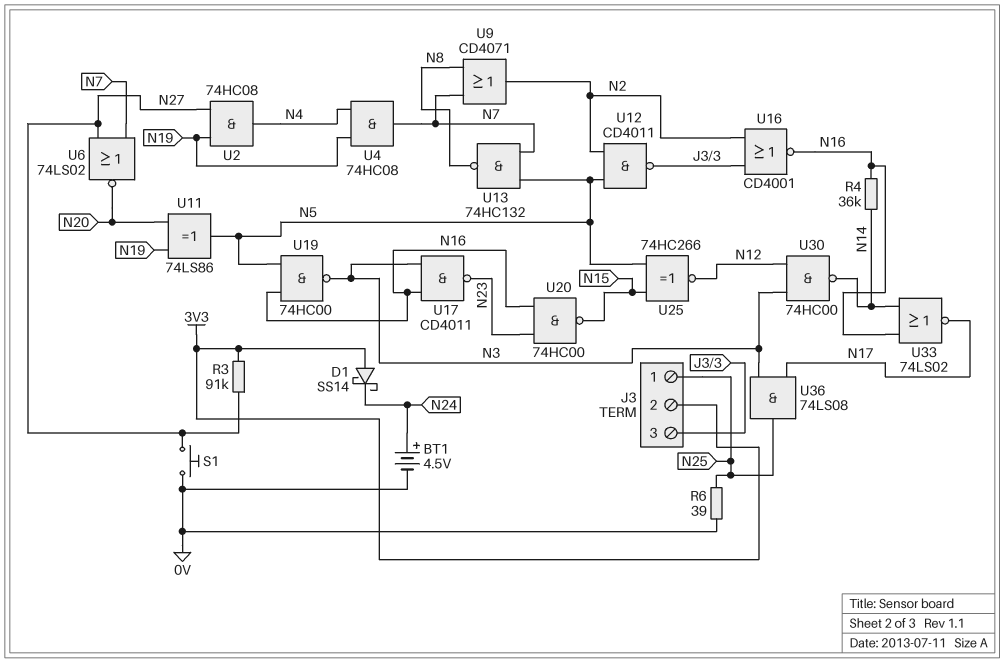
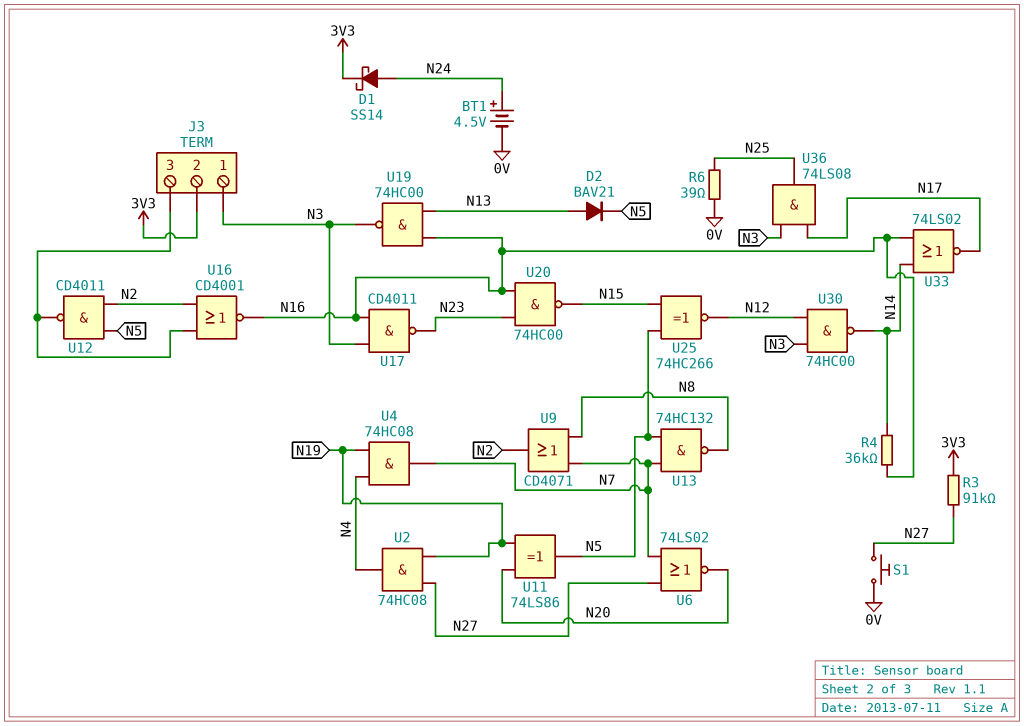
D1: schottky SS14 (A 3V3, K N24) -> schottky SS14 (A N24, K 3V3)
D2: none -> diode BAV21 (A N13, K N5)
J3 pin 1: N25 -> N3
U19: NAND 74HC00 (in N5, in N16, out N3) -> NAND 74HC00 (in N13, in N16, out N3)

